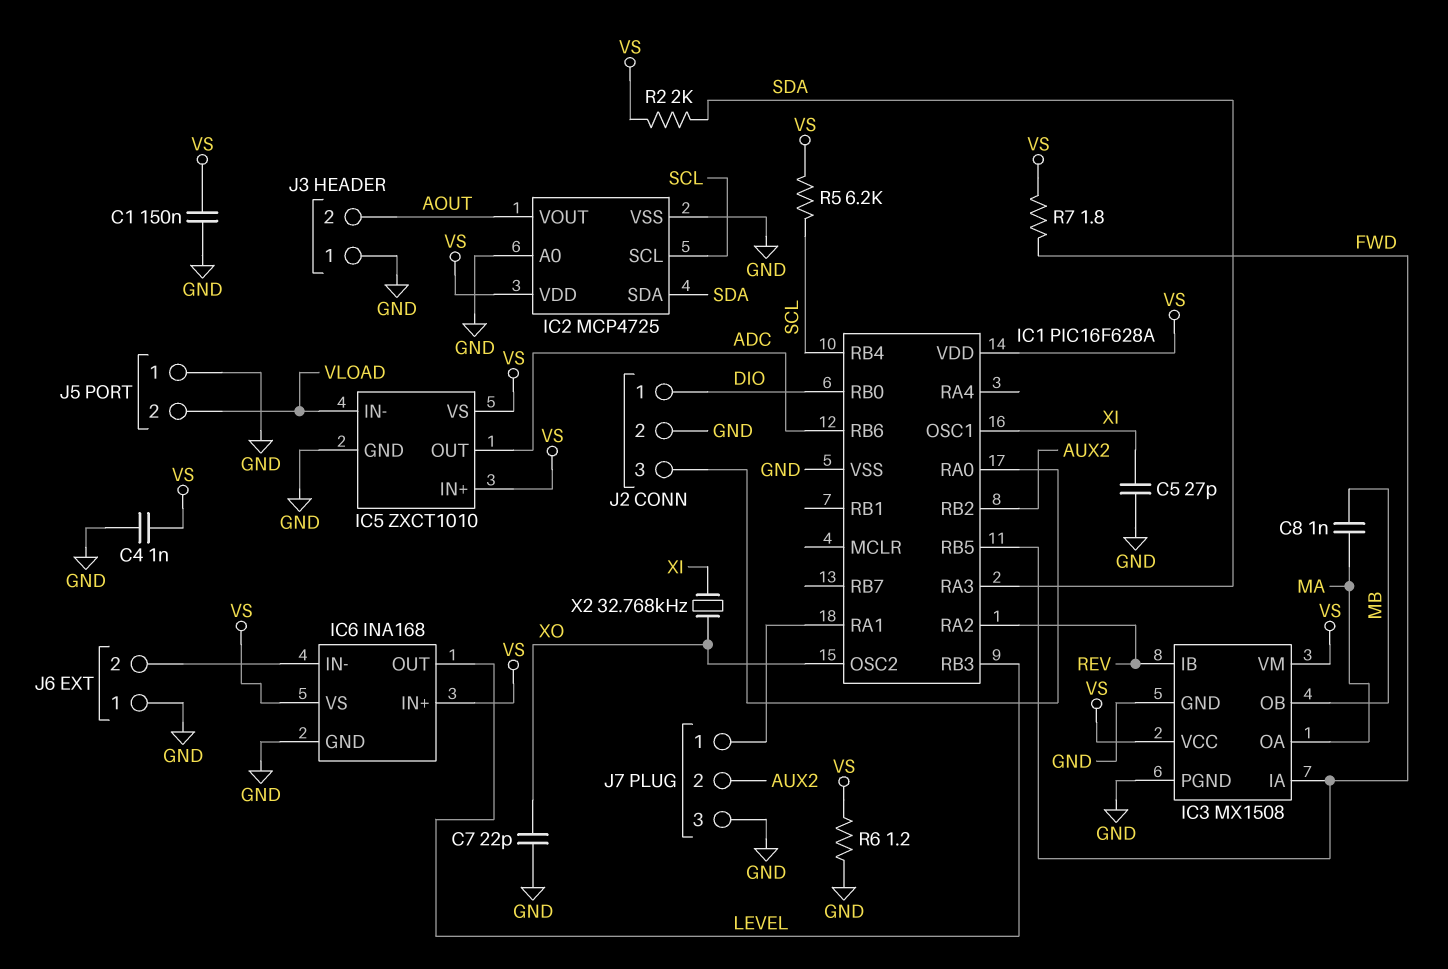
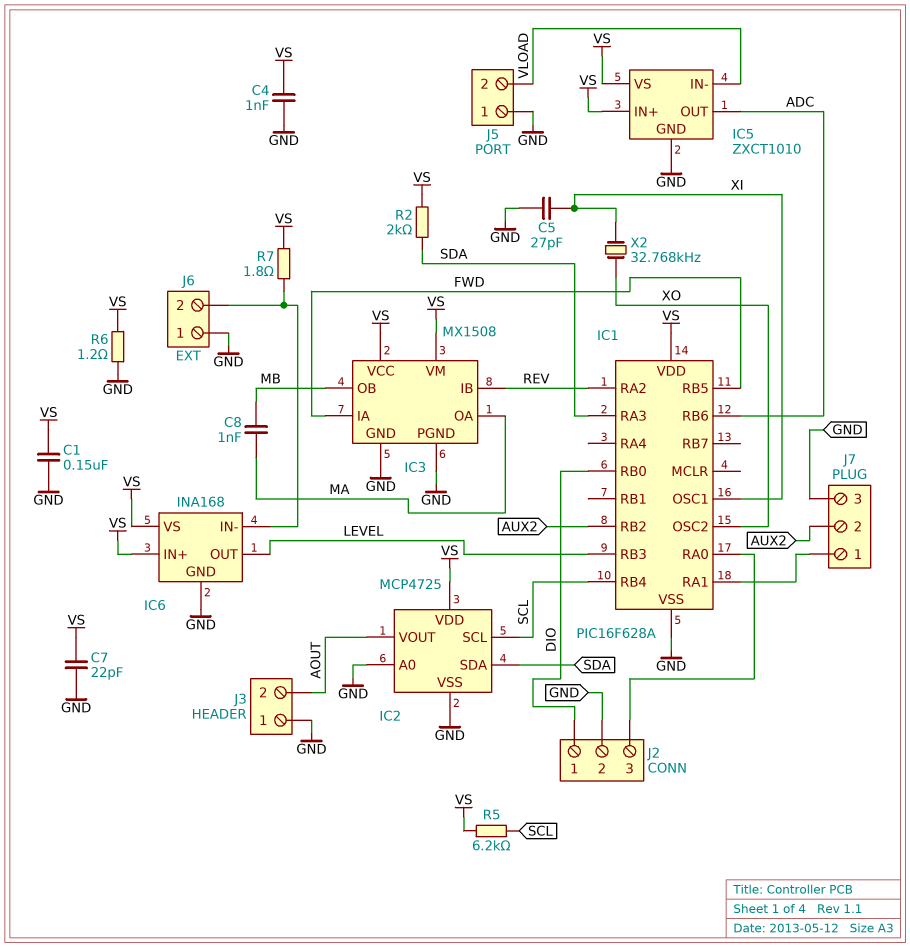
C7: 22pF (GND, XO) -> 22pF (GND, VS)
R7: 1.8 (FWD, VS) -> 1.8 (IC6/IN-, VS)

